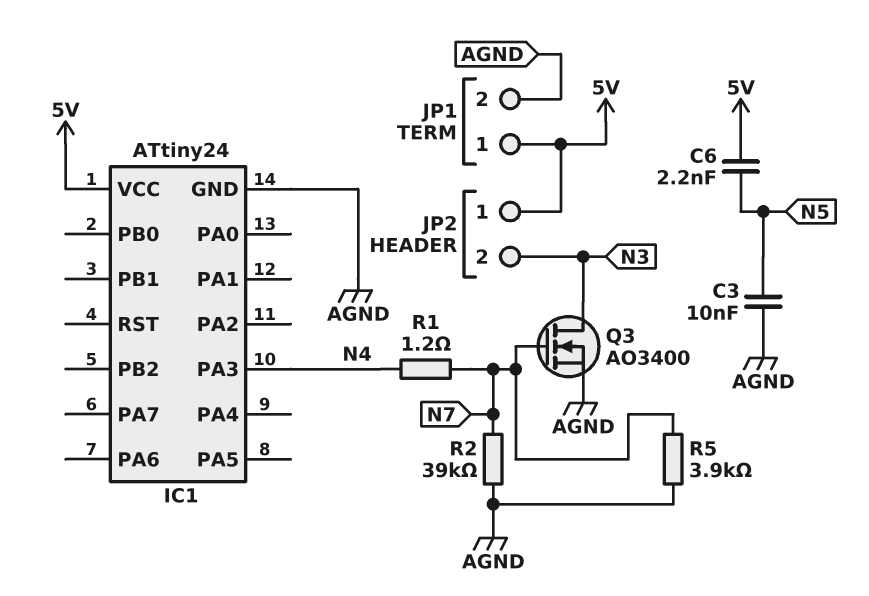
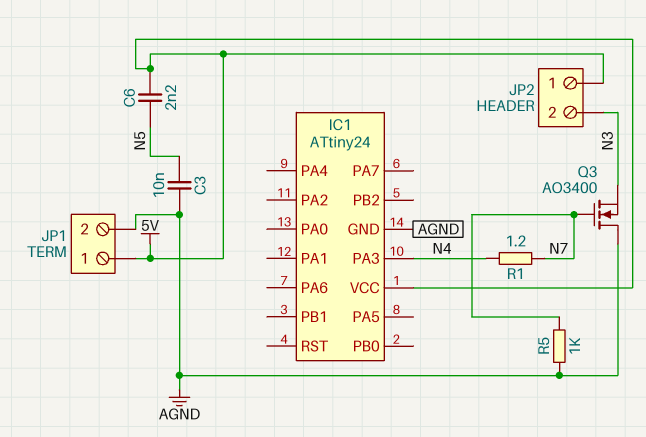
Q3: NMOS AO3400 (G N7, D N3, S AGND) -> NMOS AO3400 (G N7, D AGND, S N3)
R2: 39k (AGND, N7) -> none
R5: 3.9k (AGND, N7) -> 1k (AGND, N7)

